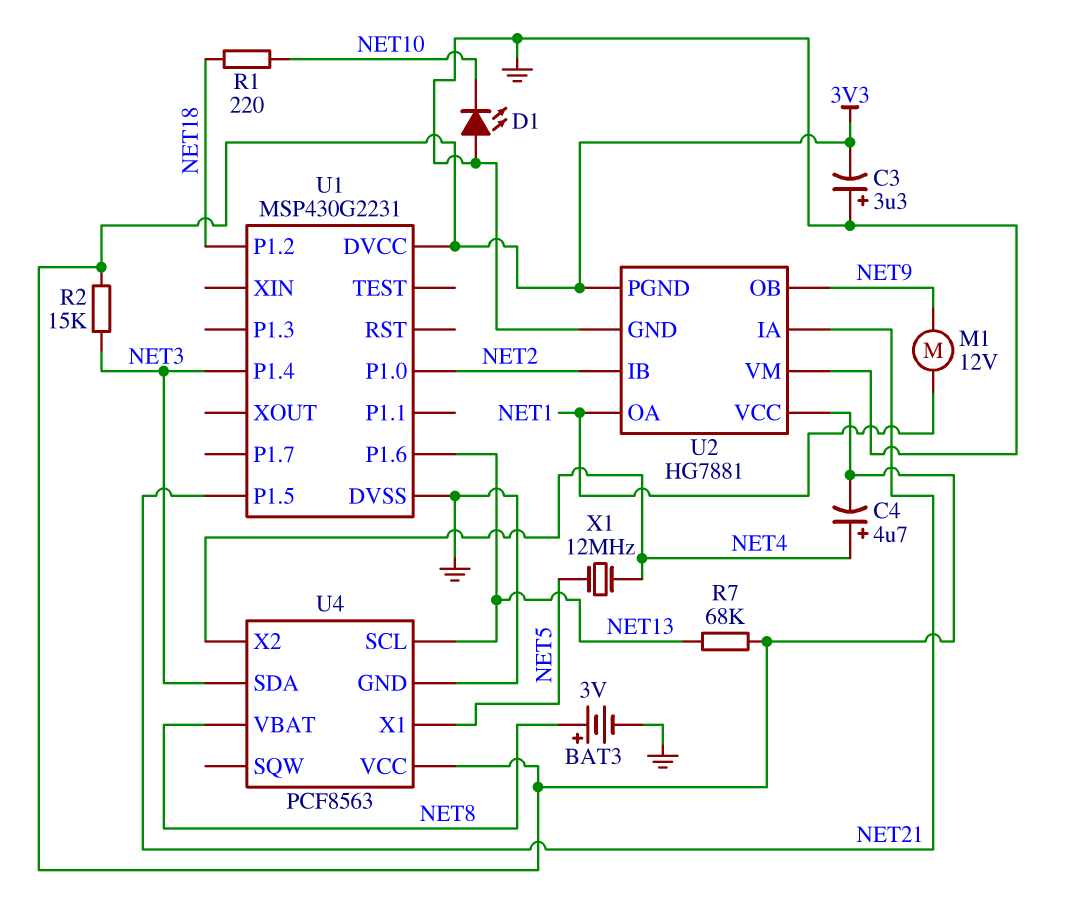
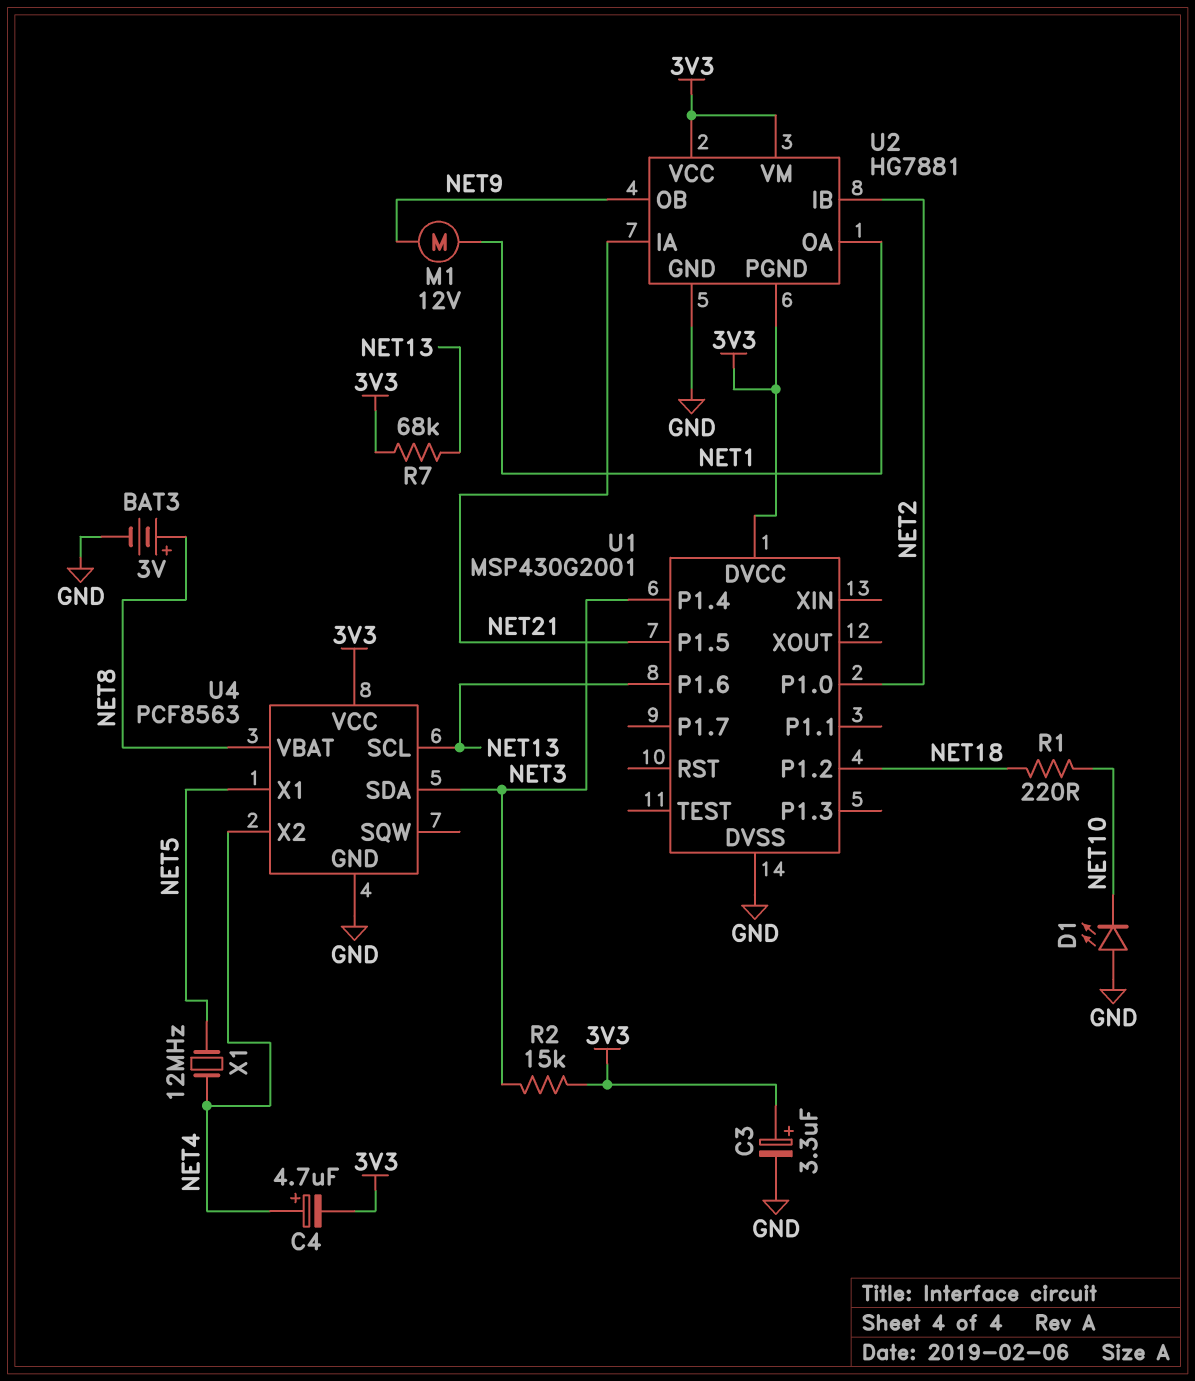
C3: 3.3uF (plus GND, minus 3V3) -> 3.3uF (plus 3V3, minus GND)
U1: MSP430G2231 -> MSP430G2001
U2 pin VM: GND -> 3V3

